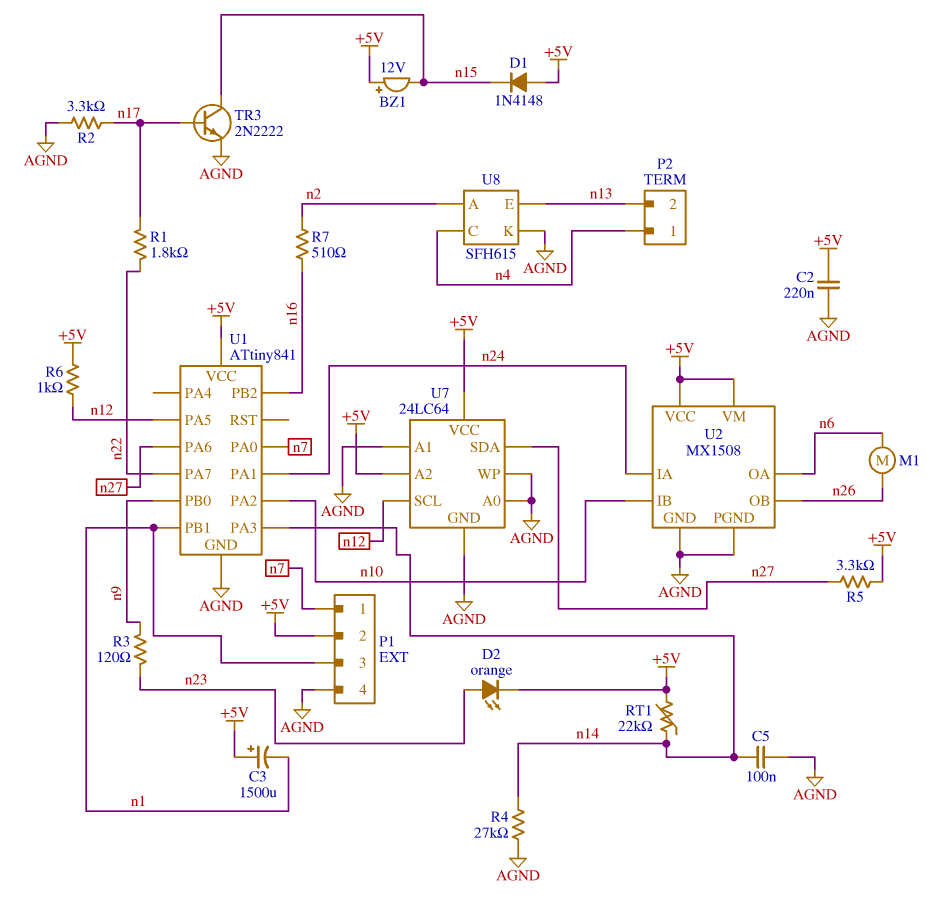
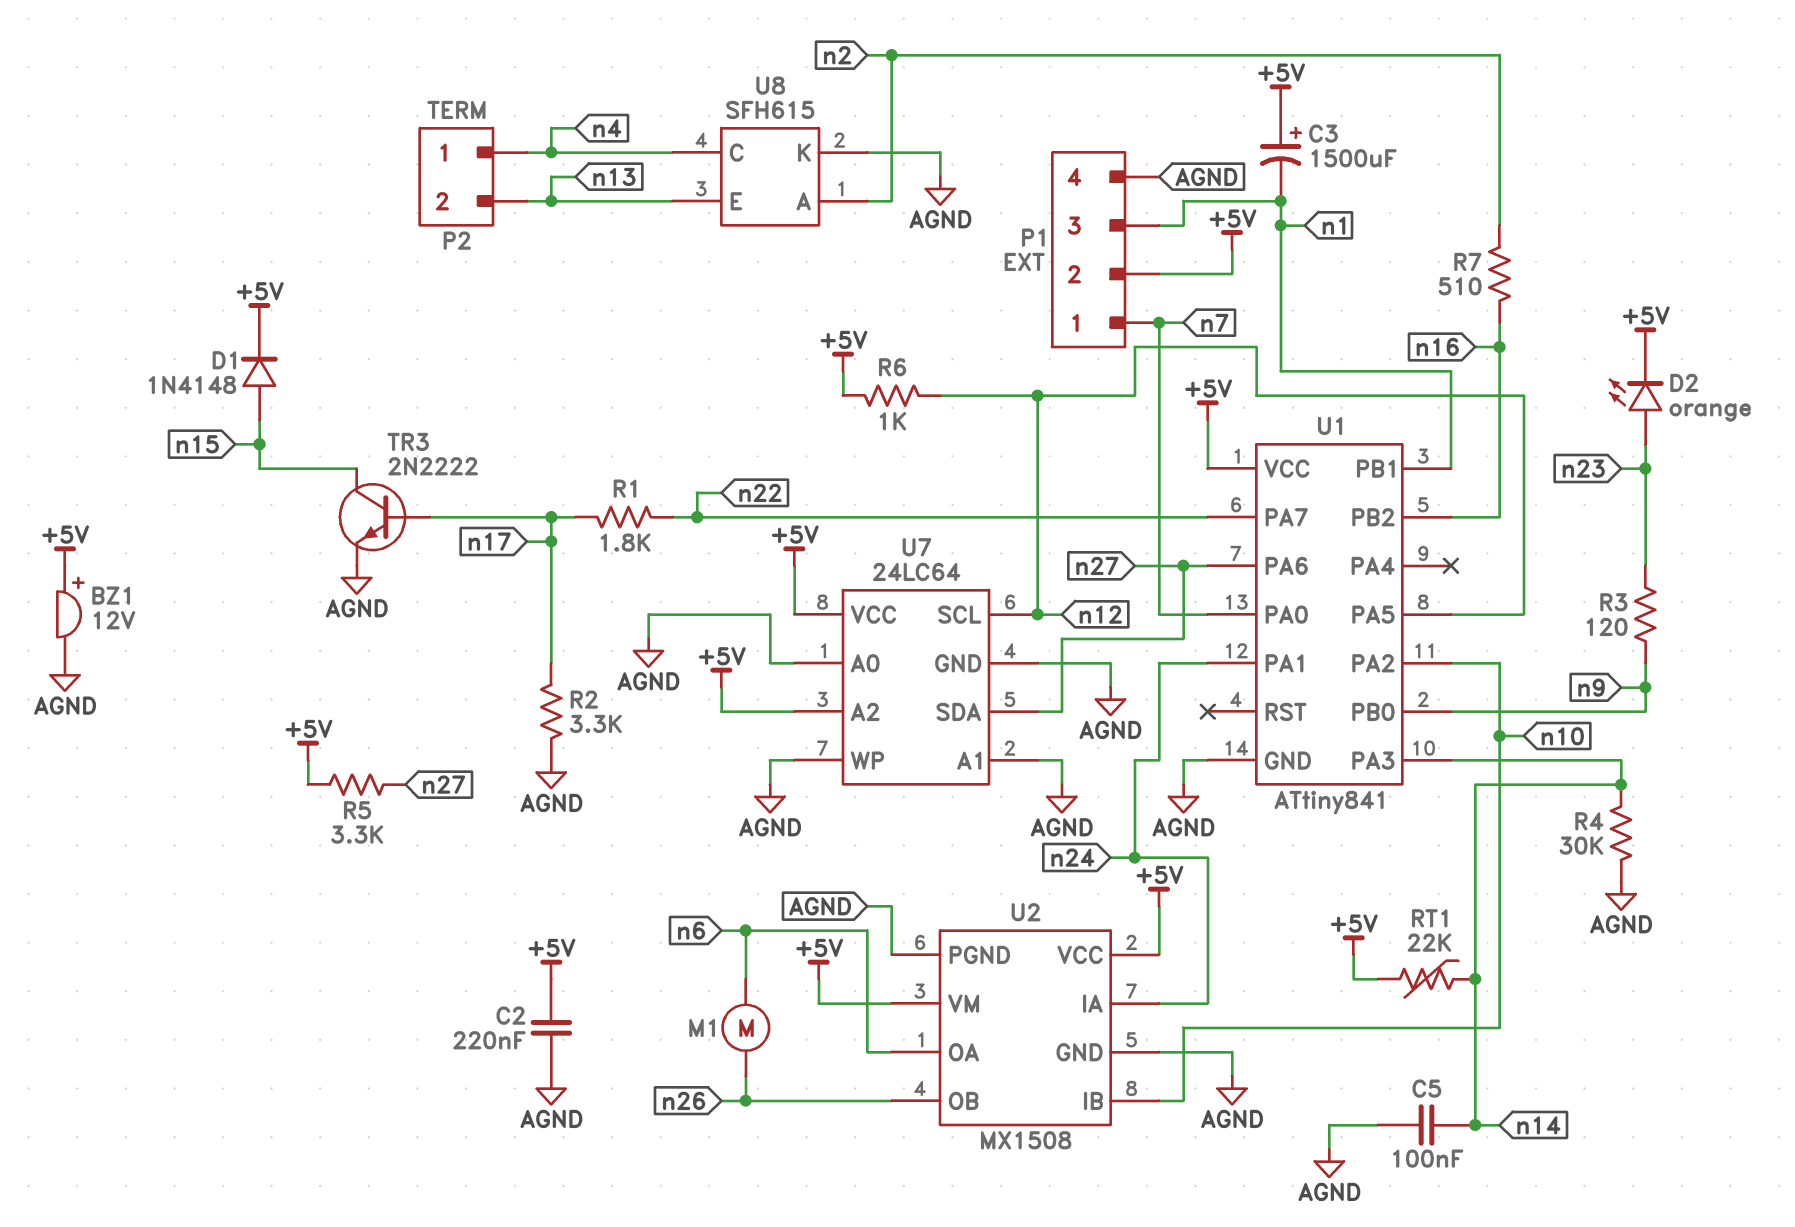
BZ1: buzzer 12V (plus +5V, minus n15) -> buzzer 12V (plus +5V, minus AGND)
D1: diode 1N4148 (A +5V, K n15) -> diode 1N4148 (A n15, K +5V)
R4: 27k (AGND, n14) -> 30k (AGND, n14)

